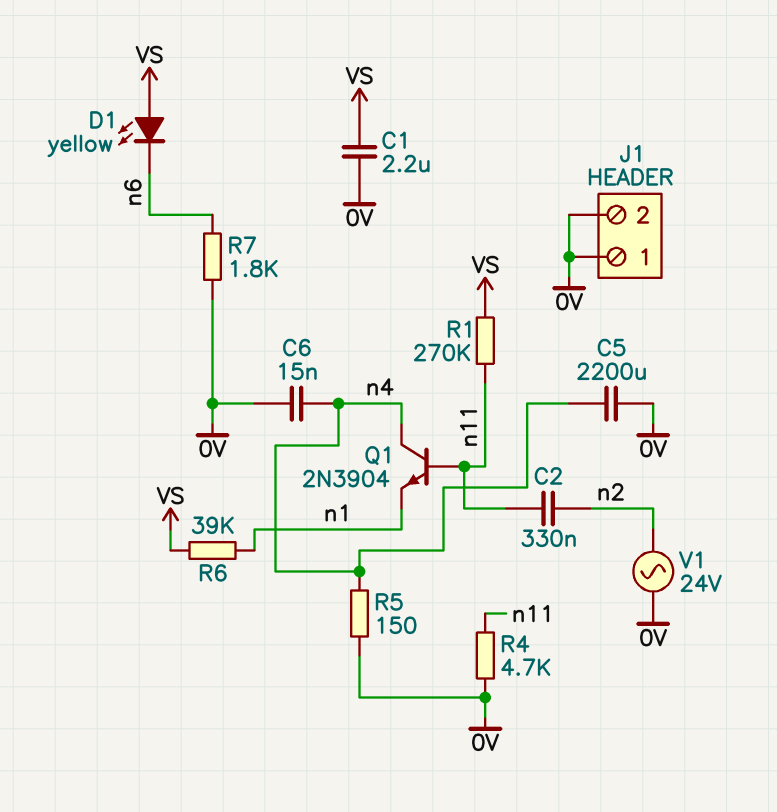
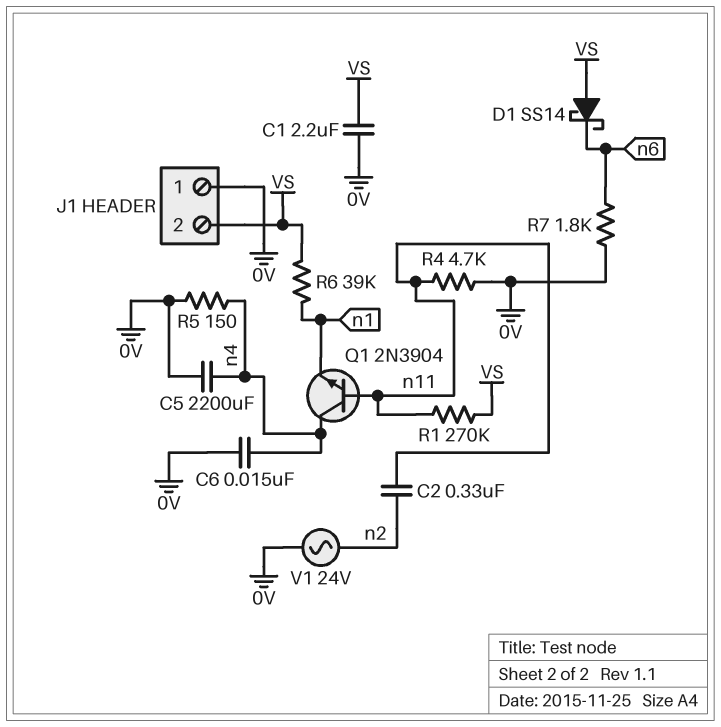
D1: LED yellow (A VS, K n6) -> schottky SS14 (A VS, K n6)
J1 pin 2: 0V -> VS

